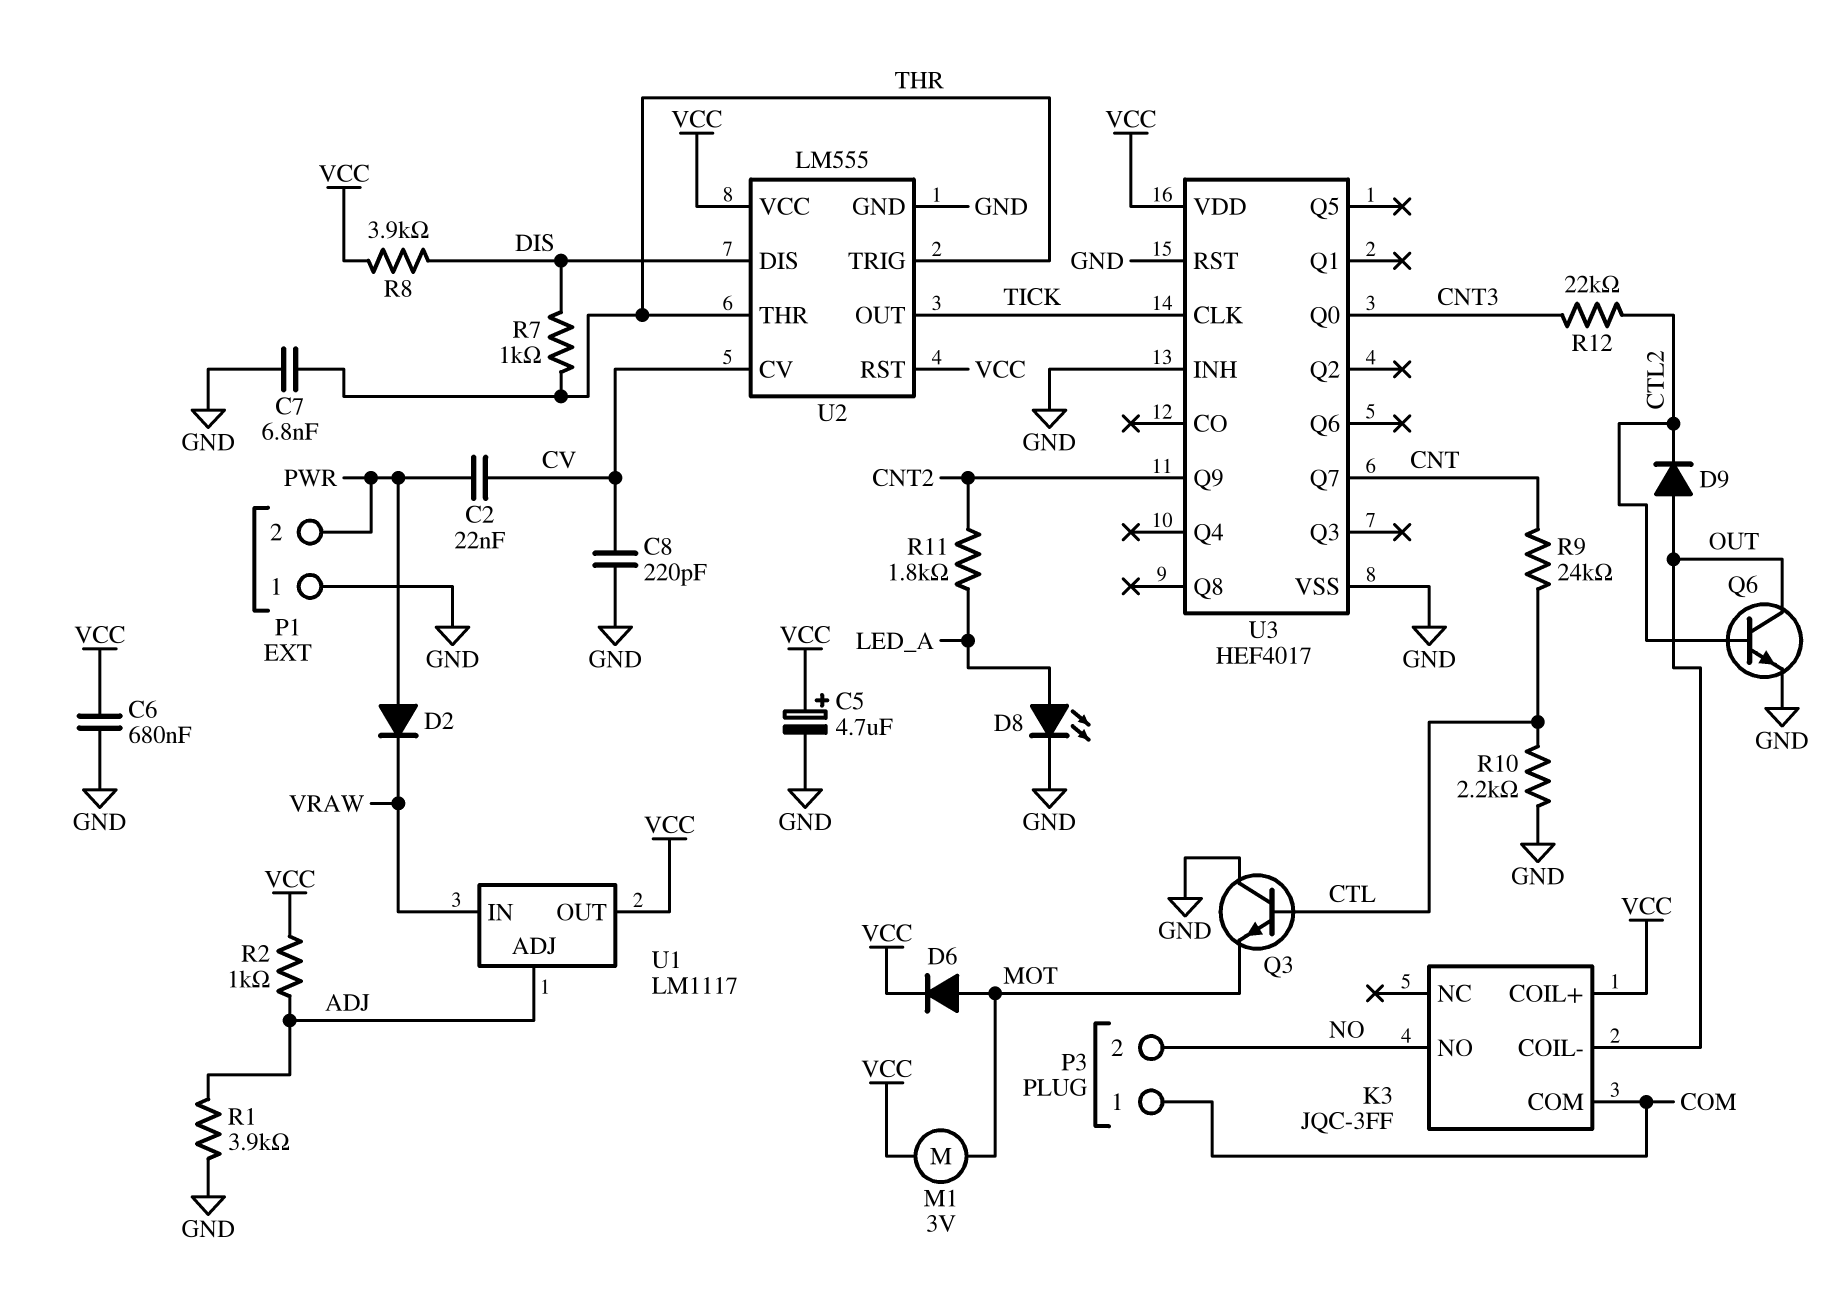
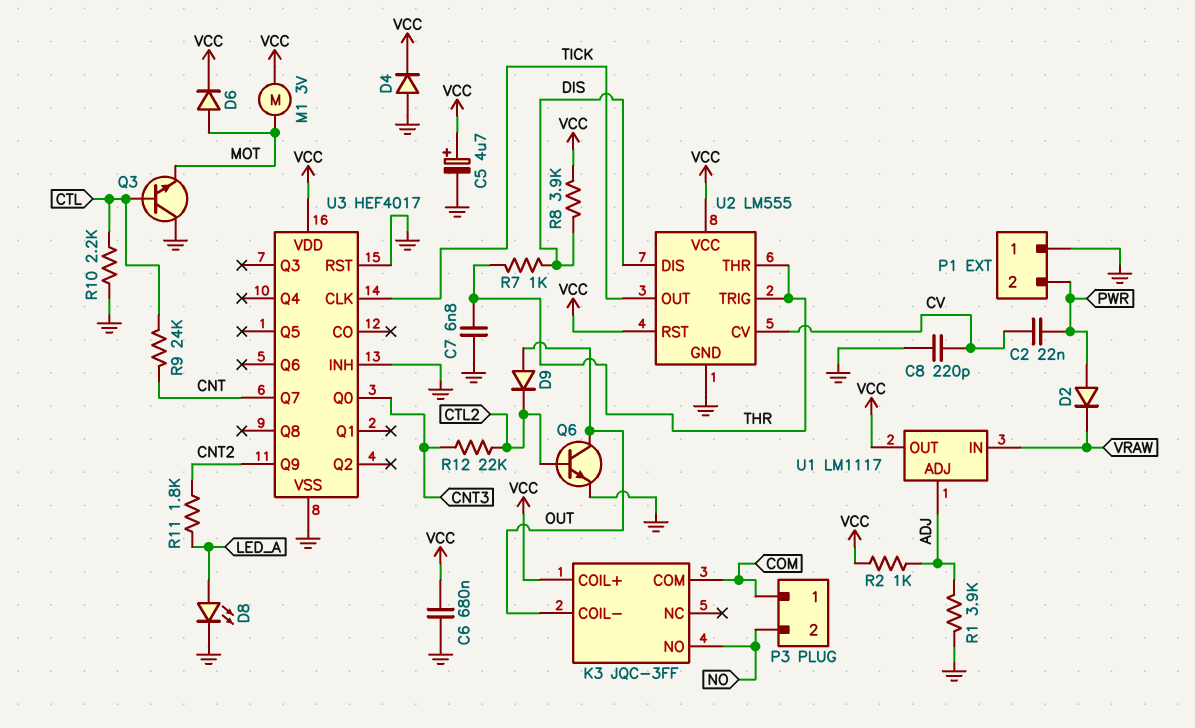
D4: none -> diode (A GND, K VCC)

